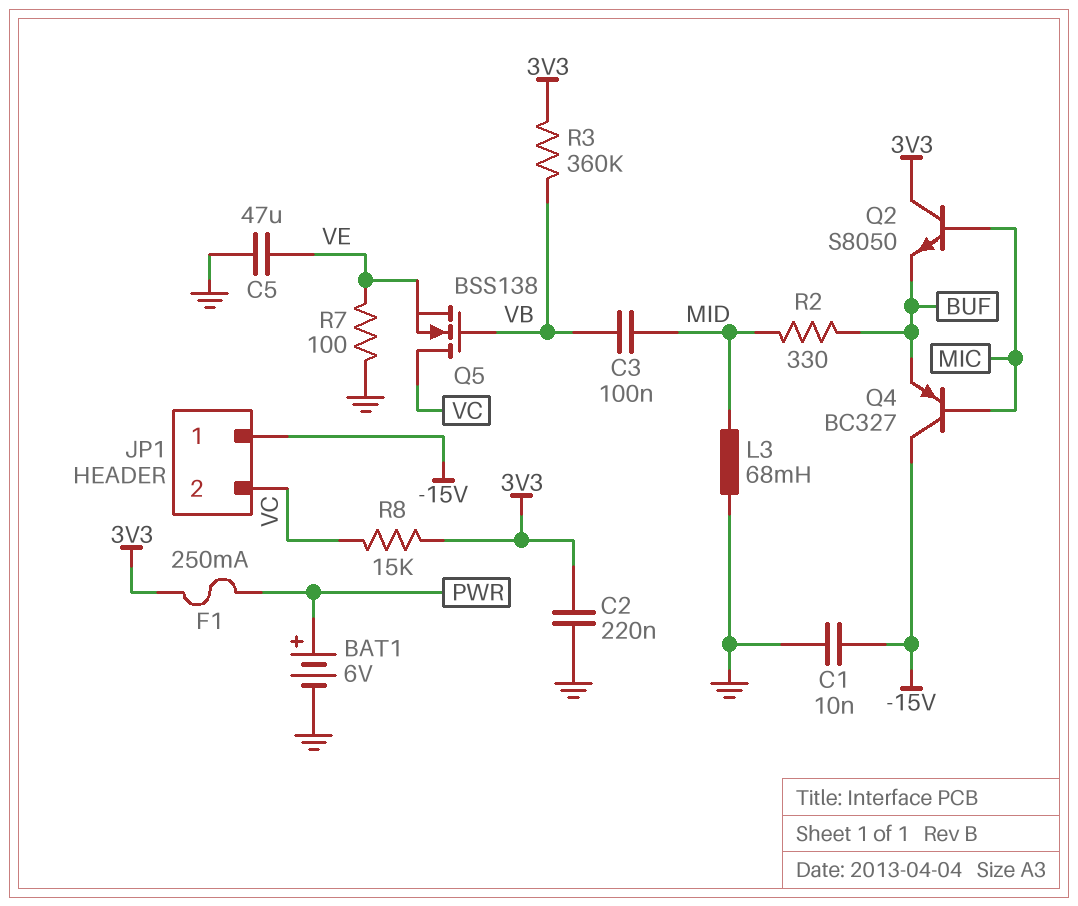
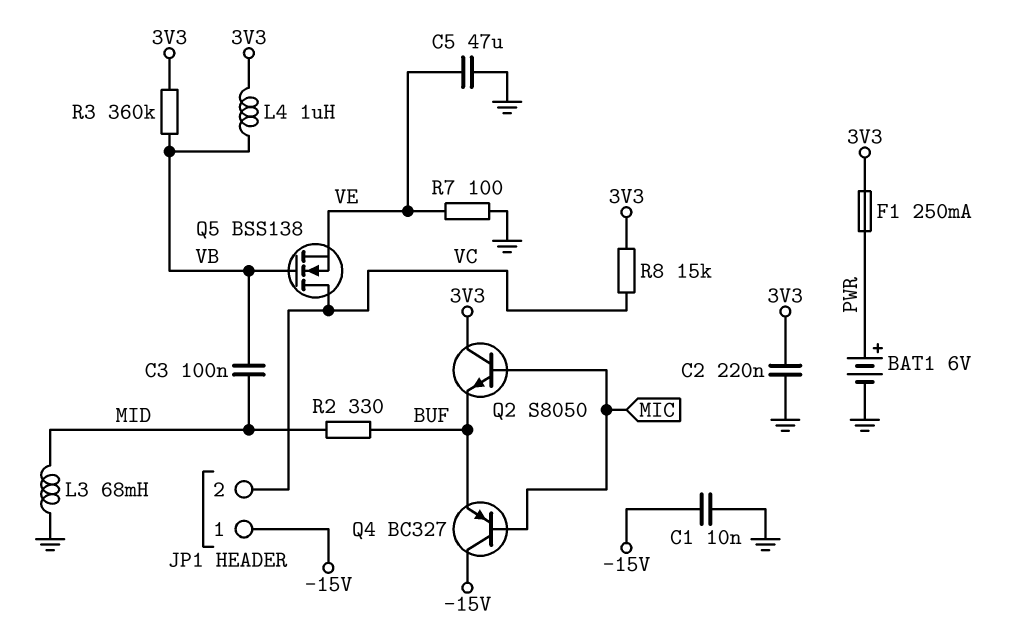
L4: none -> 1uH (3V3, VB)

